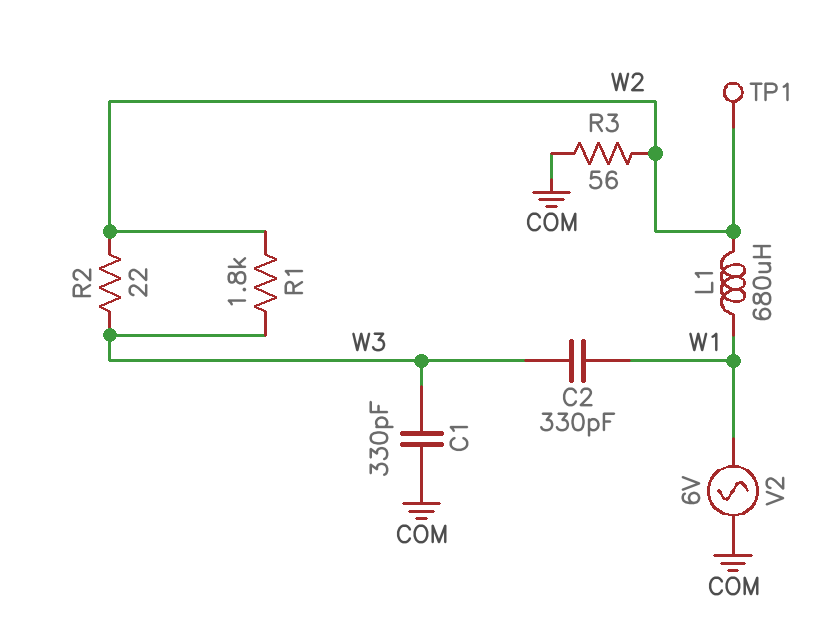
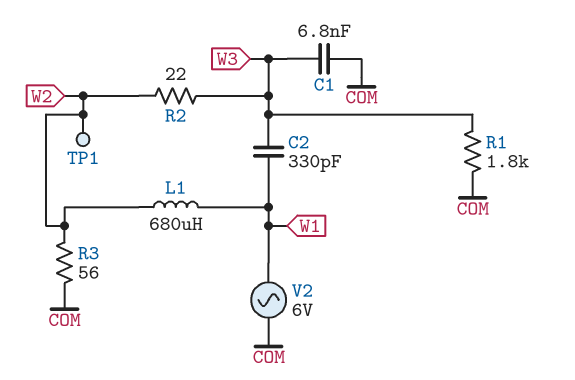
C1: 330pF (COM, W3) -> 6.8nF (COM, W3)
R1: 1.8k (W2, W3) -> 1.8k (COM, W3)

